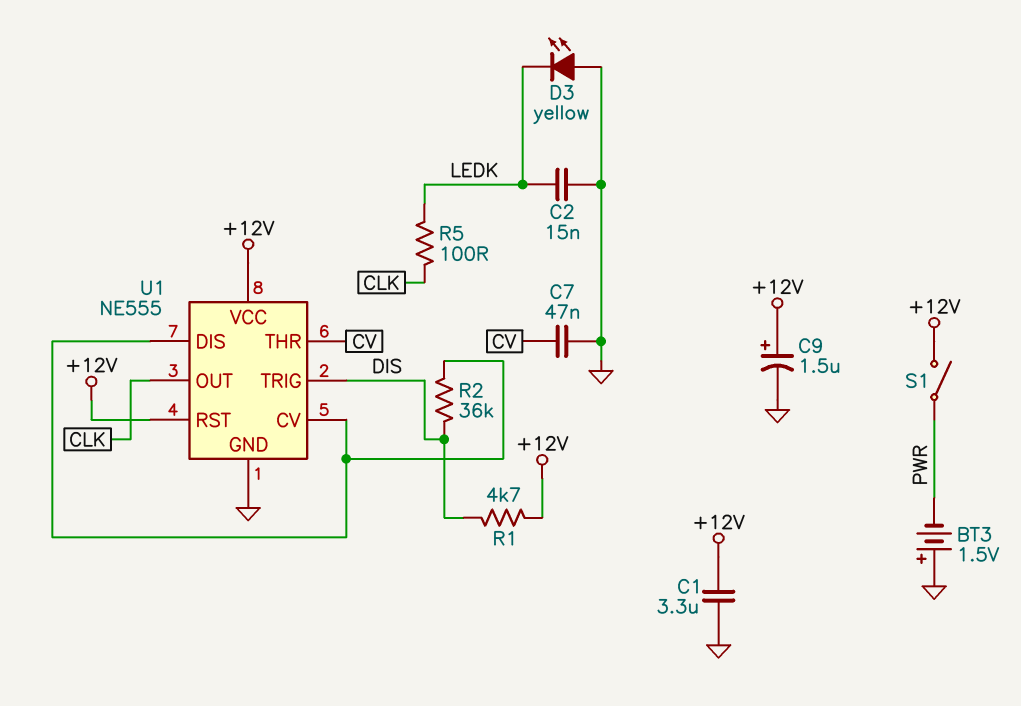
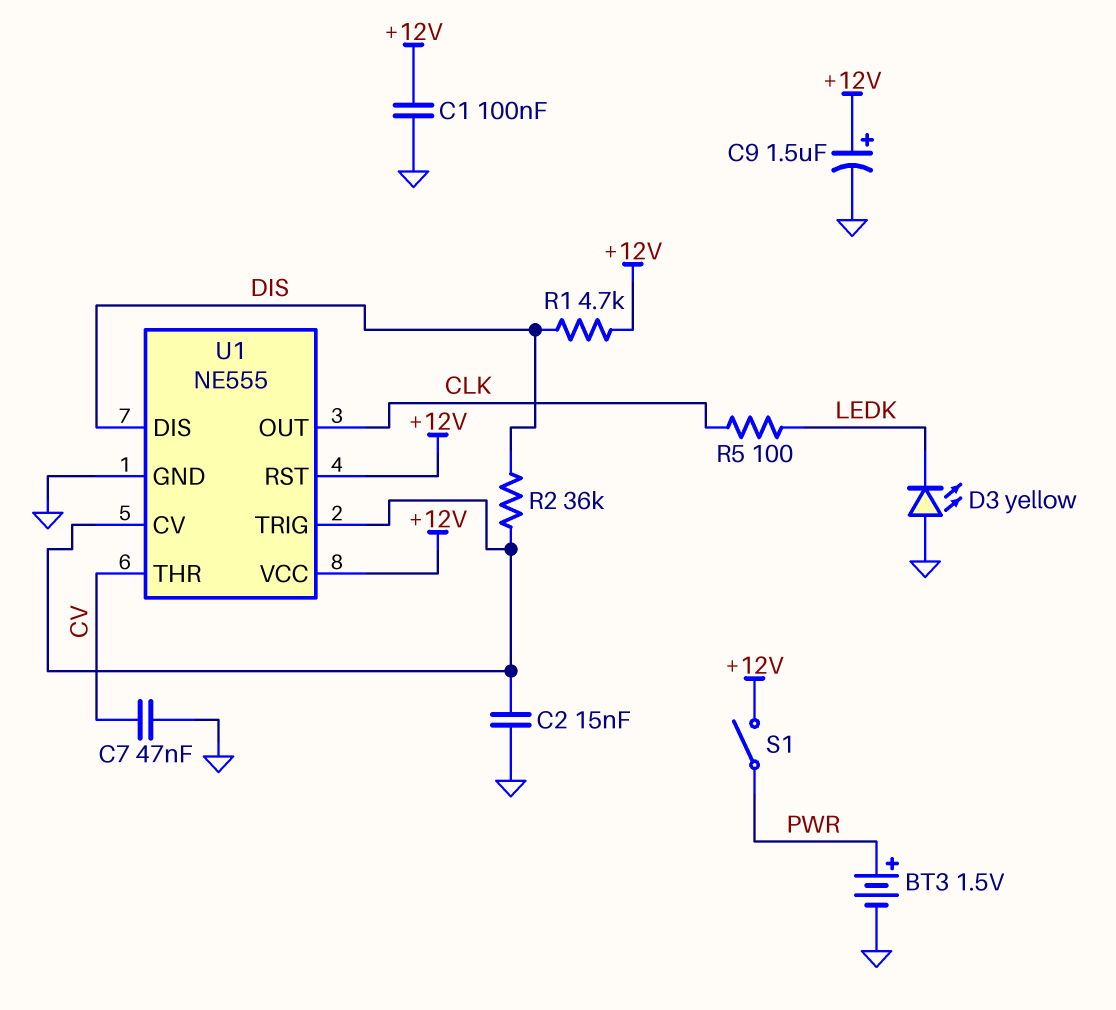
BT3: 1.5V (plus GND, minus PWR) -> 1.5V (plus PWR, minus GND)
C1: 3.3uF (+12V, GND) -> 100nF (+12V, GND)
C2: 15nF (GND, LEDK) -> 15nF (GND, U1/CV)
U1 pin DIS: U1/CV -> DIS
U1 pin TRIG: DIS -> U1/CV

